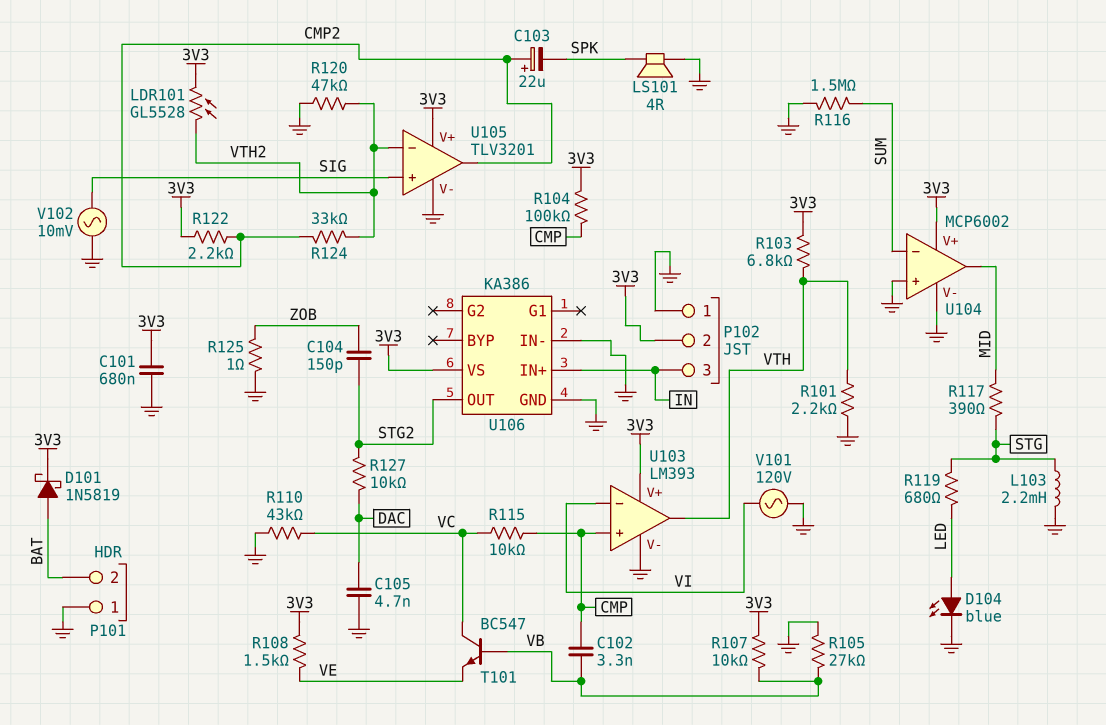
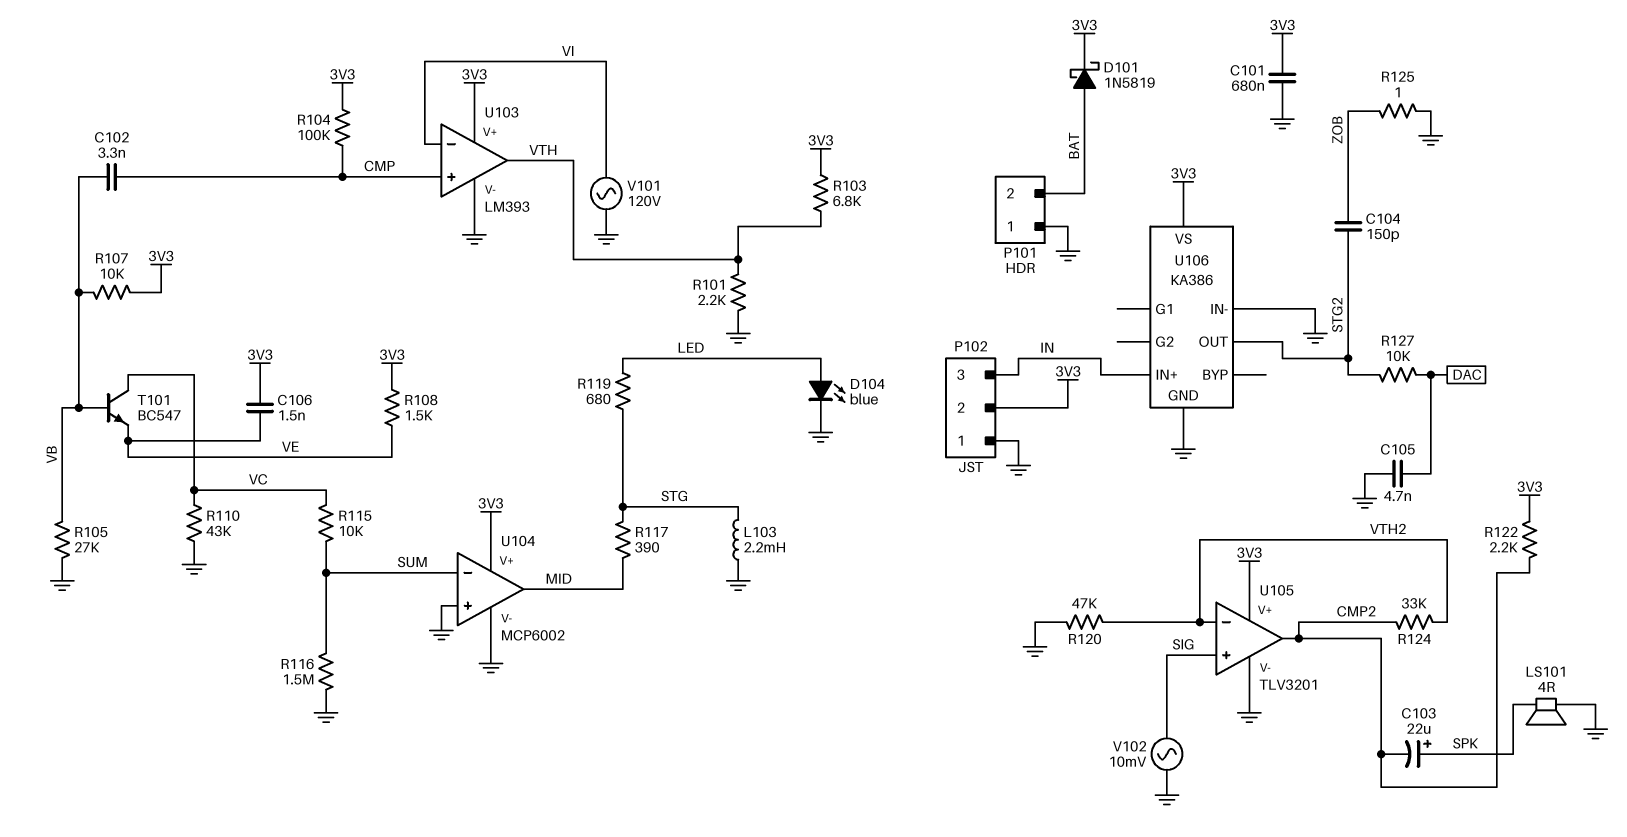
C103: 22uF (plus CMP2, minus SPK) -> 22uF (plus SPK, minus CMP2)
C106: none -> 1.5nF (3V3, VE)
LDR101: GL5528 (3V3, VTH2) -> none
R115: 10k (CMP, VC) -> 10k (SUM, VC)

